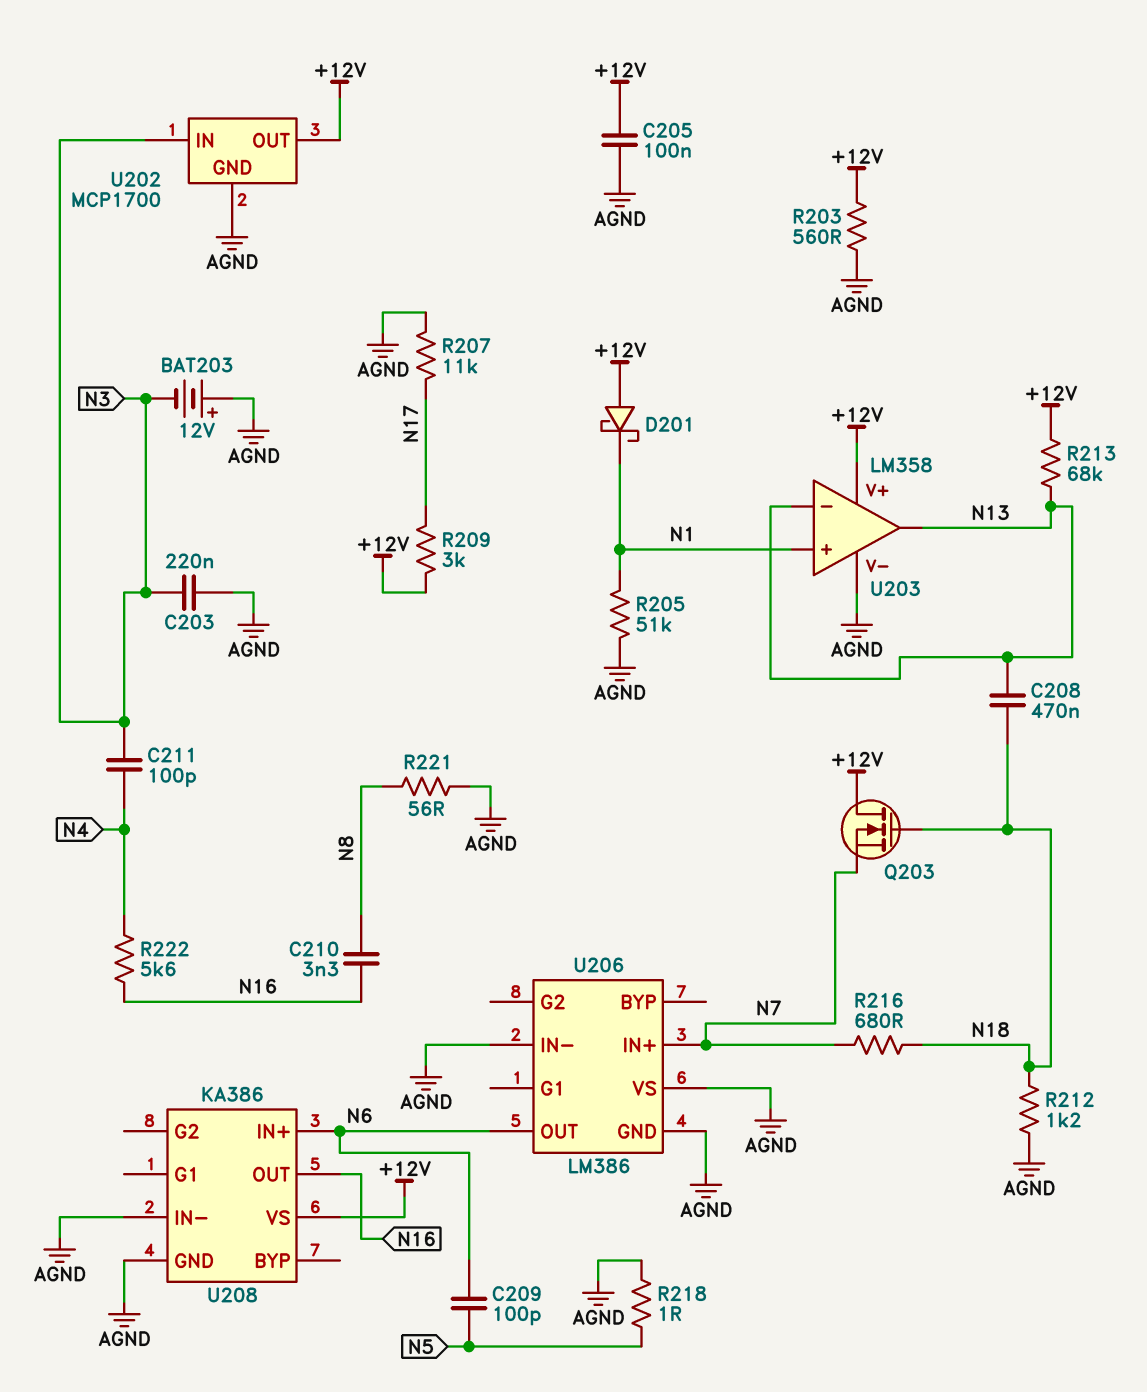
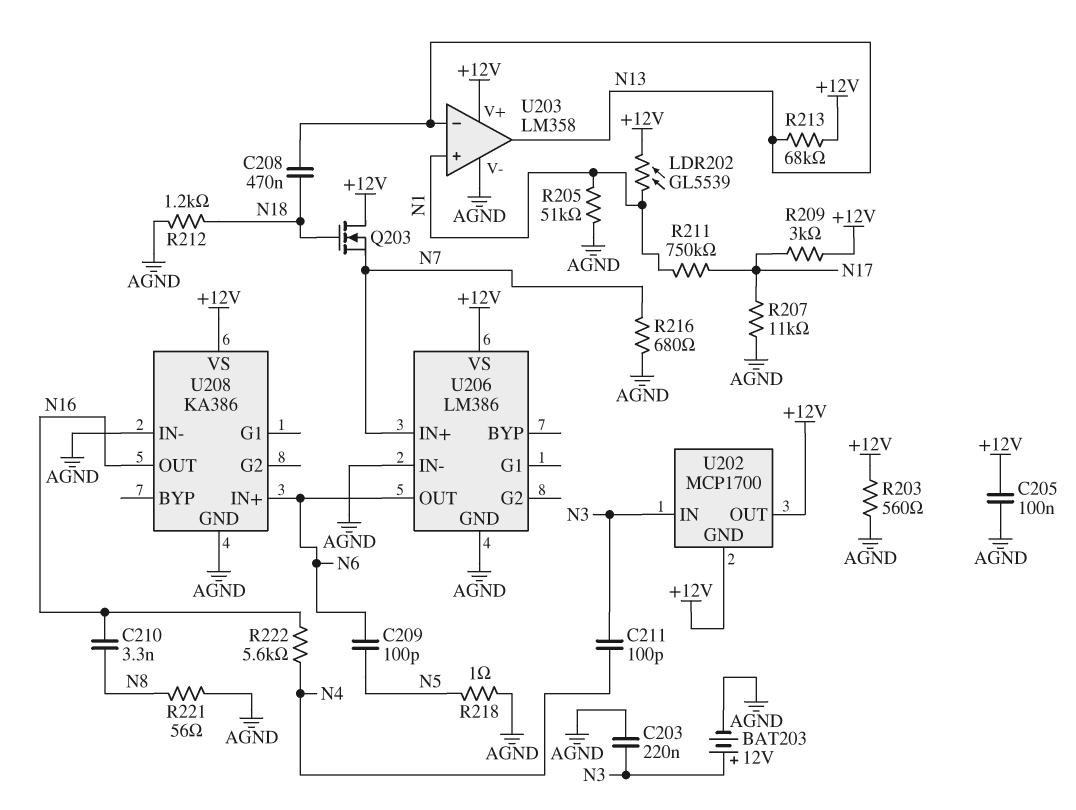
BAT203: 12V (plus AGND, minus N3) -> 12V (plus N3, minus AGND)
D201: schottky (A +12V, K N1) -> none
LDR202: none -> GL5539 (+12V, N1)
R211: none -> 750k (N1, N17)
R216: 680 (N7, N18) -> 680 (AGND, N7)
U202 pin GND: AGND -> +12V
U206 pin VS: AGND -> +12V

